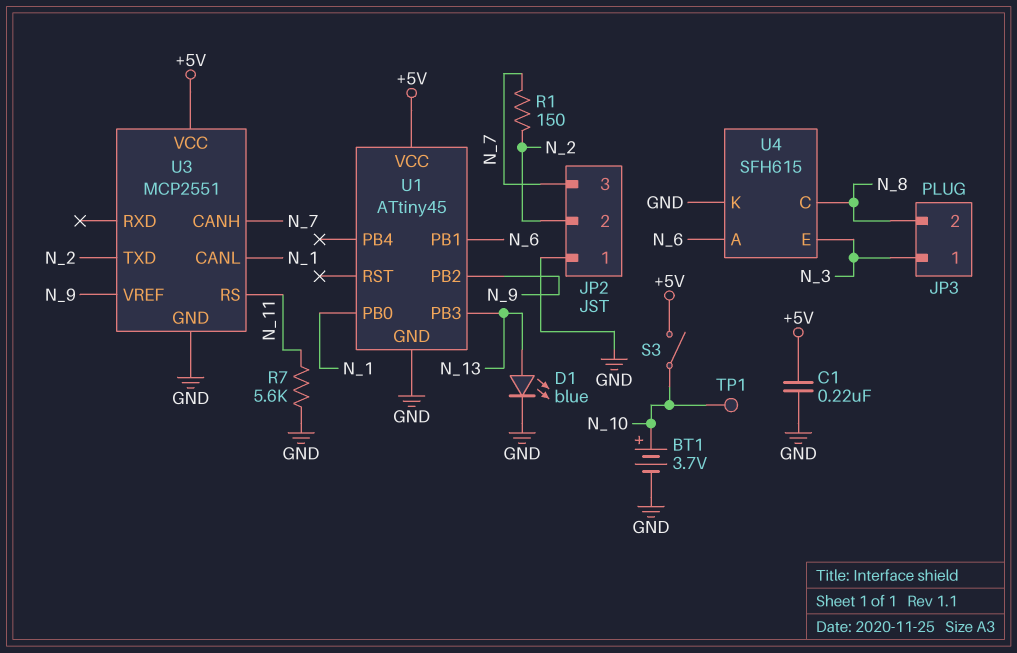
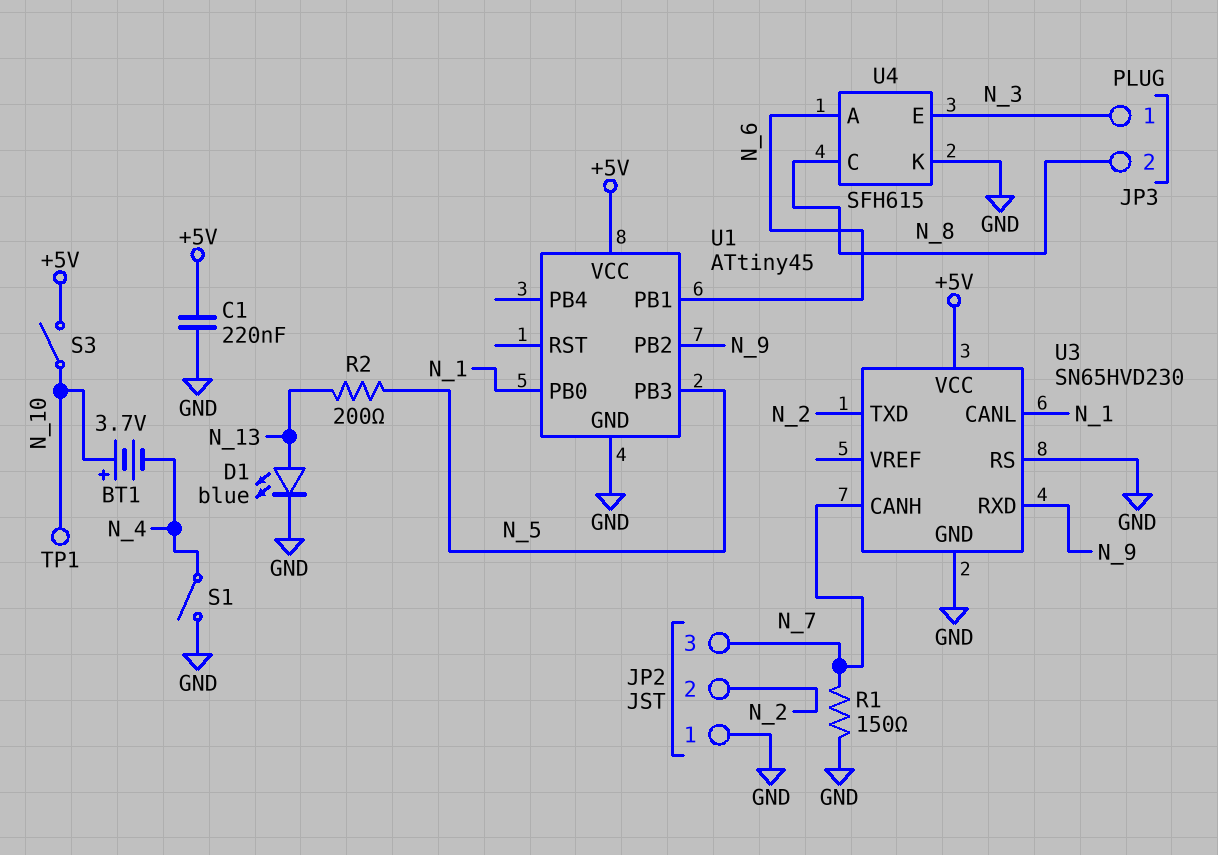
BT1: 3.7V (plus N_10, minus GND) -> 3.7V (plus N_10, minus N_4)
R1: 150 (N_2, N_7) -> 150 (GND, N_7)
R2: none -> 200 (N_5, N_13)
R7: 5.6k (GND, N_11) -> none
S1: none -> switch (GND, N_4)
U1 pin PB3: N_13 -> N_5
U3: MCP2551 -> SN65HVD230
U3 pin RS: N_11 -> GND
U3 pin RXD: none -> N_9
U3 pin VREF: N_9 -> none

